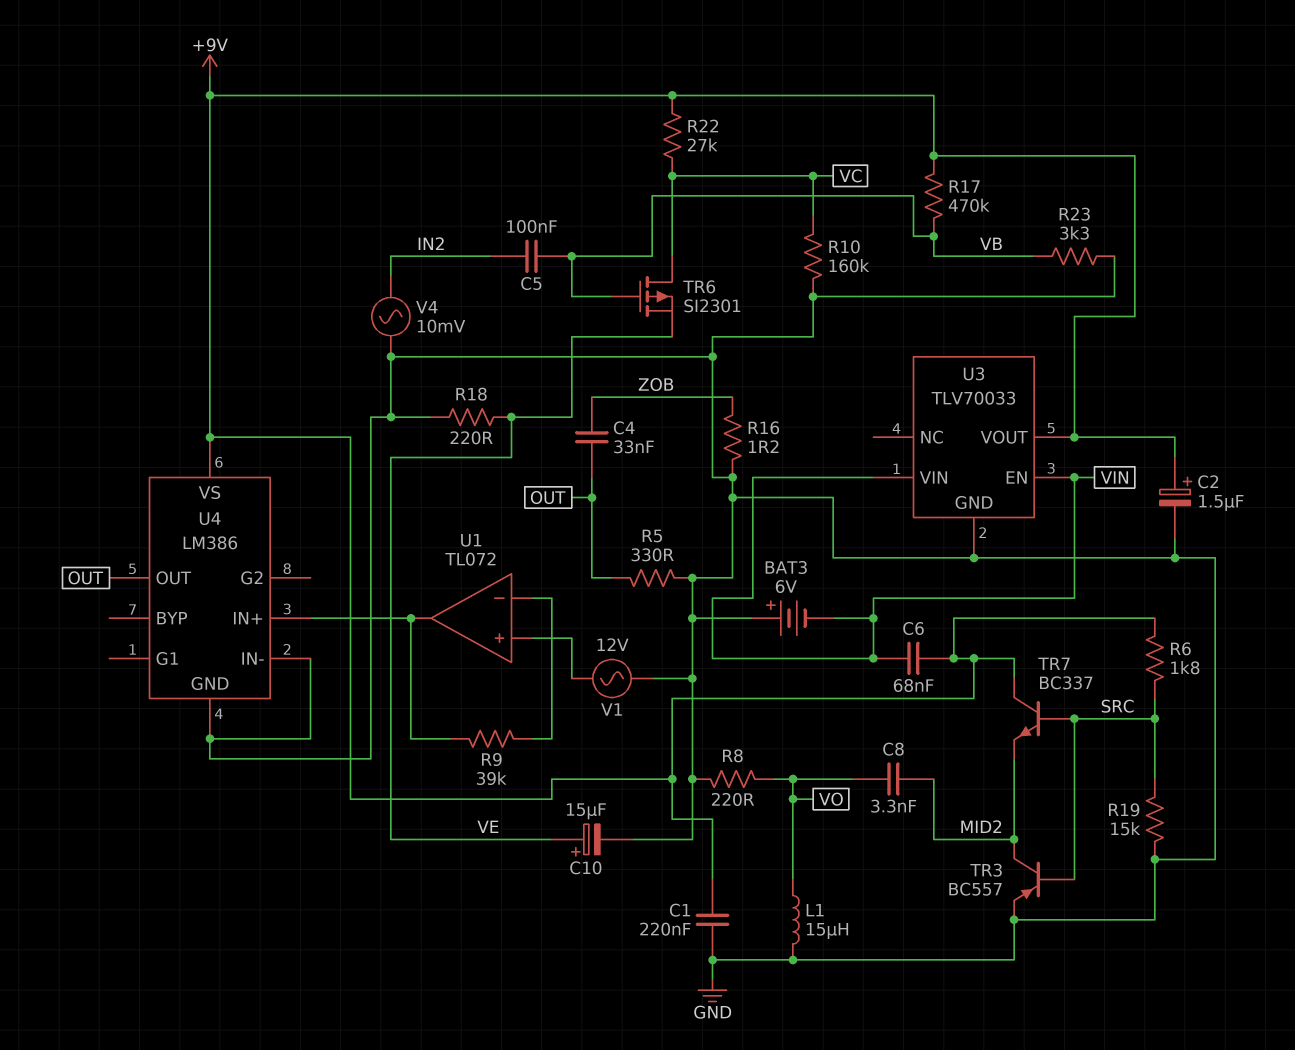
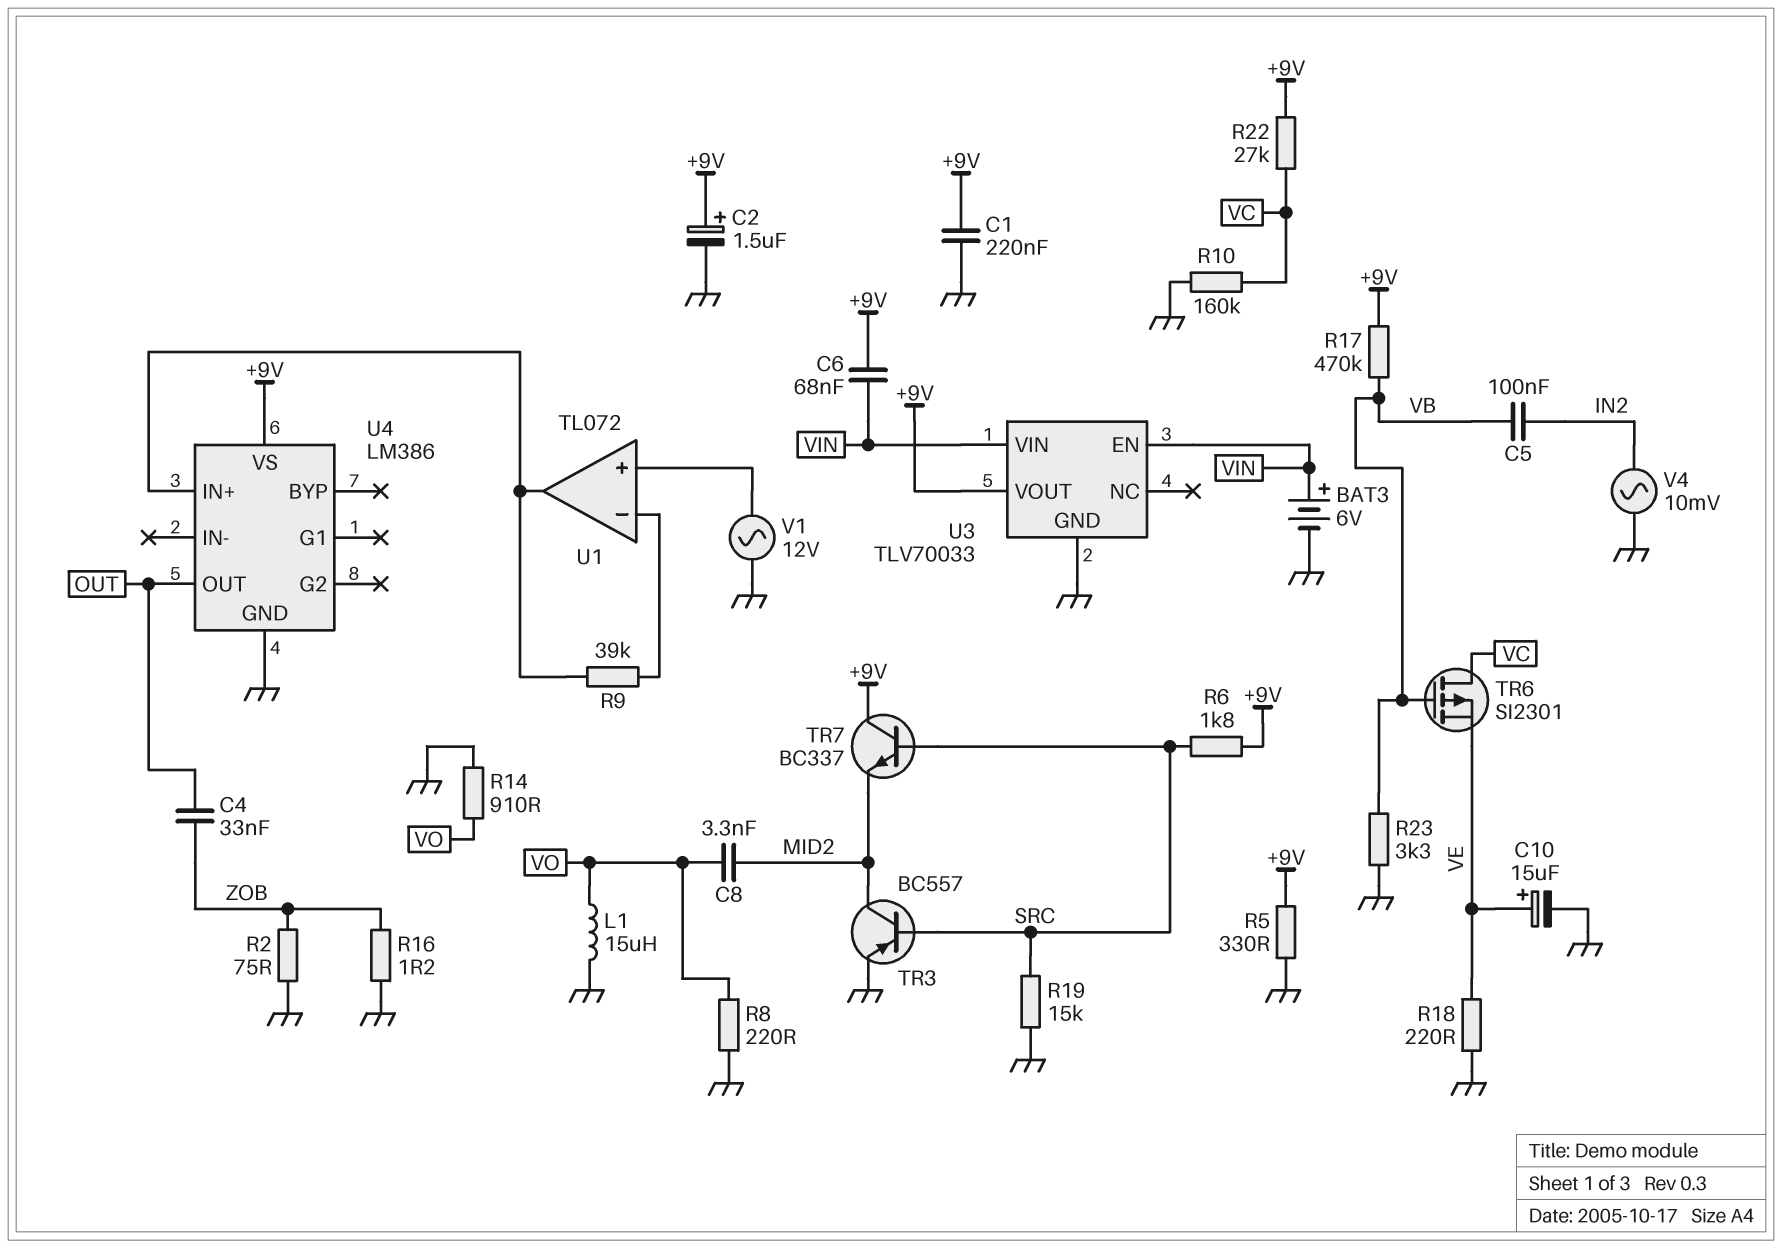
BAT3: 6V (plus GND, minus VIN) -> 6V (plus VIN, minus GND)
R2: none -> 75 (GND, ZOB)
R5: 330 (GND, OUT) -> 330 (+9V, GND)
R14: none -> 910 (GND, VO)
U4 pin IN-: GND -> none

